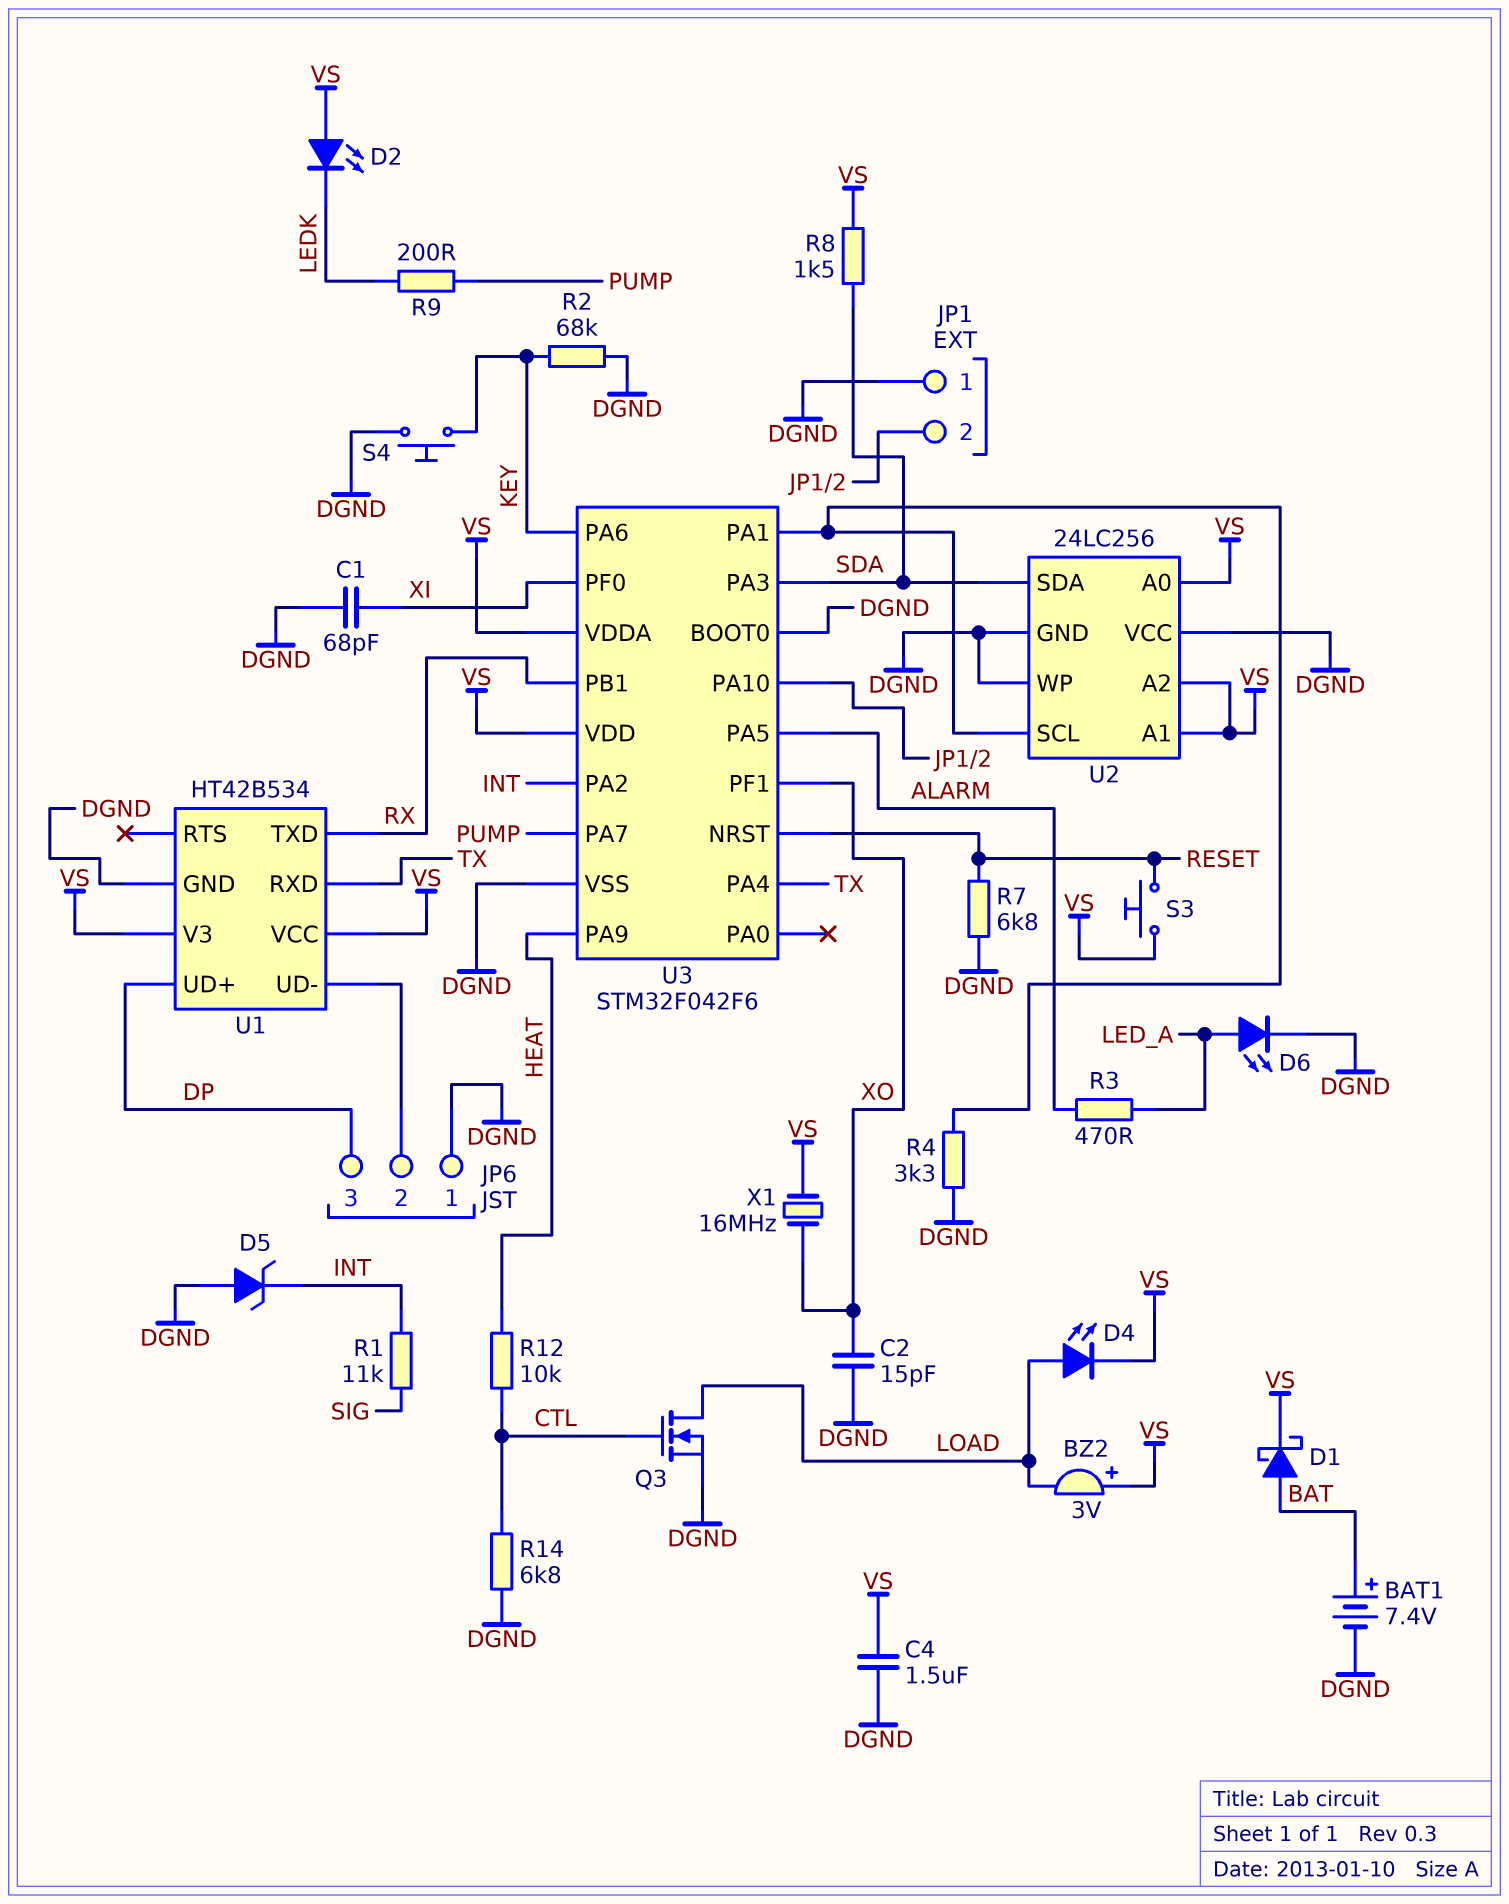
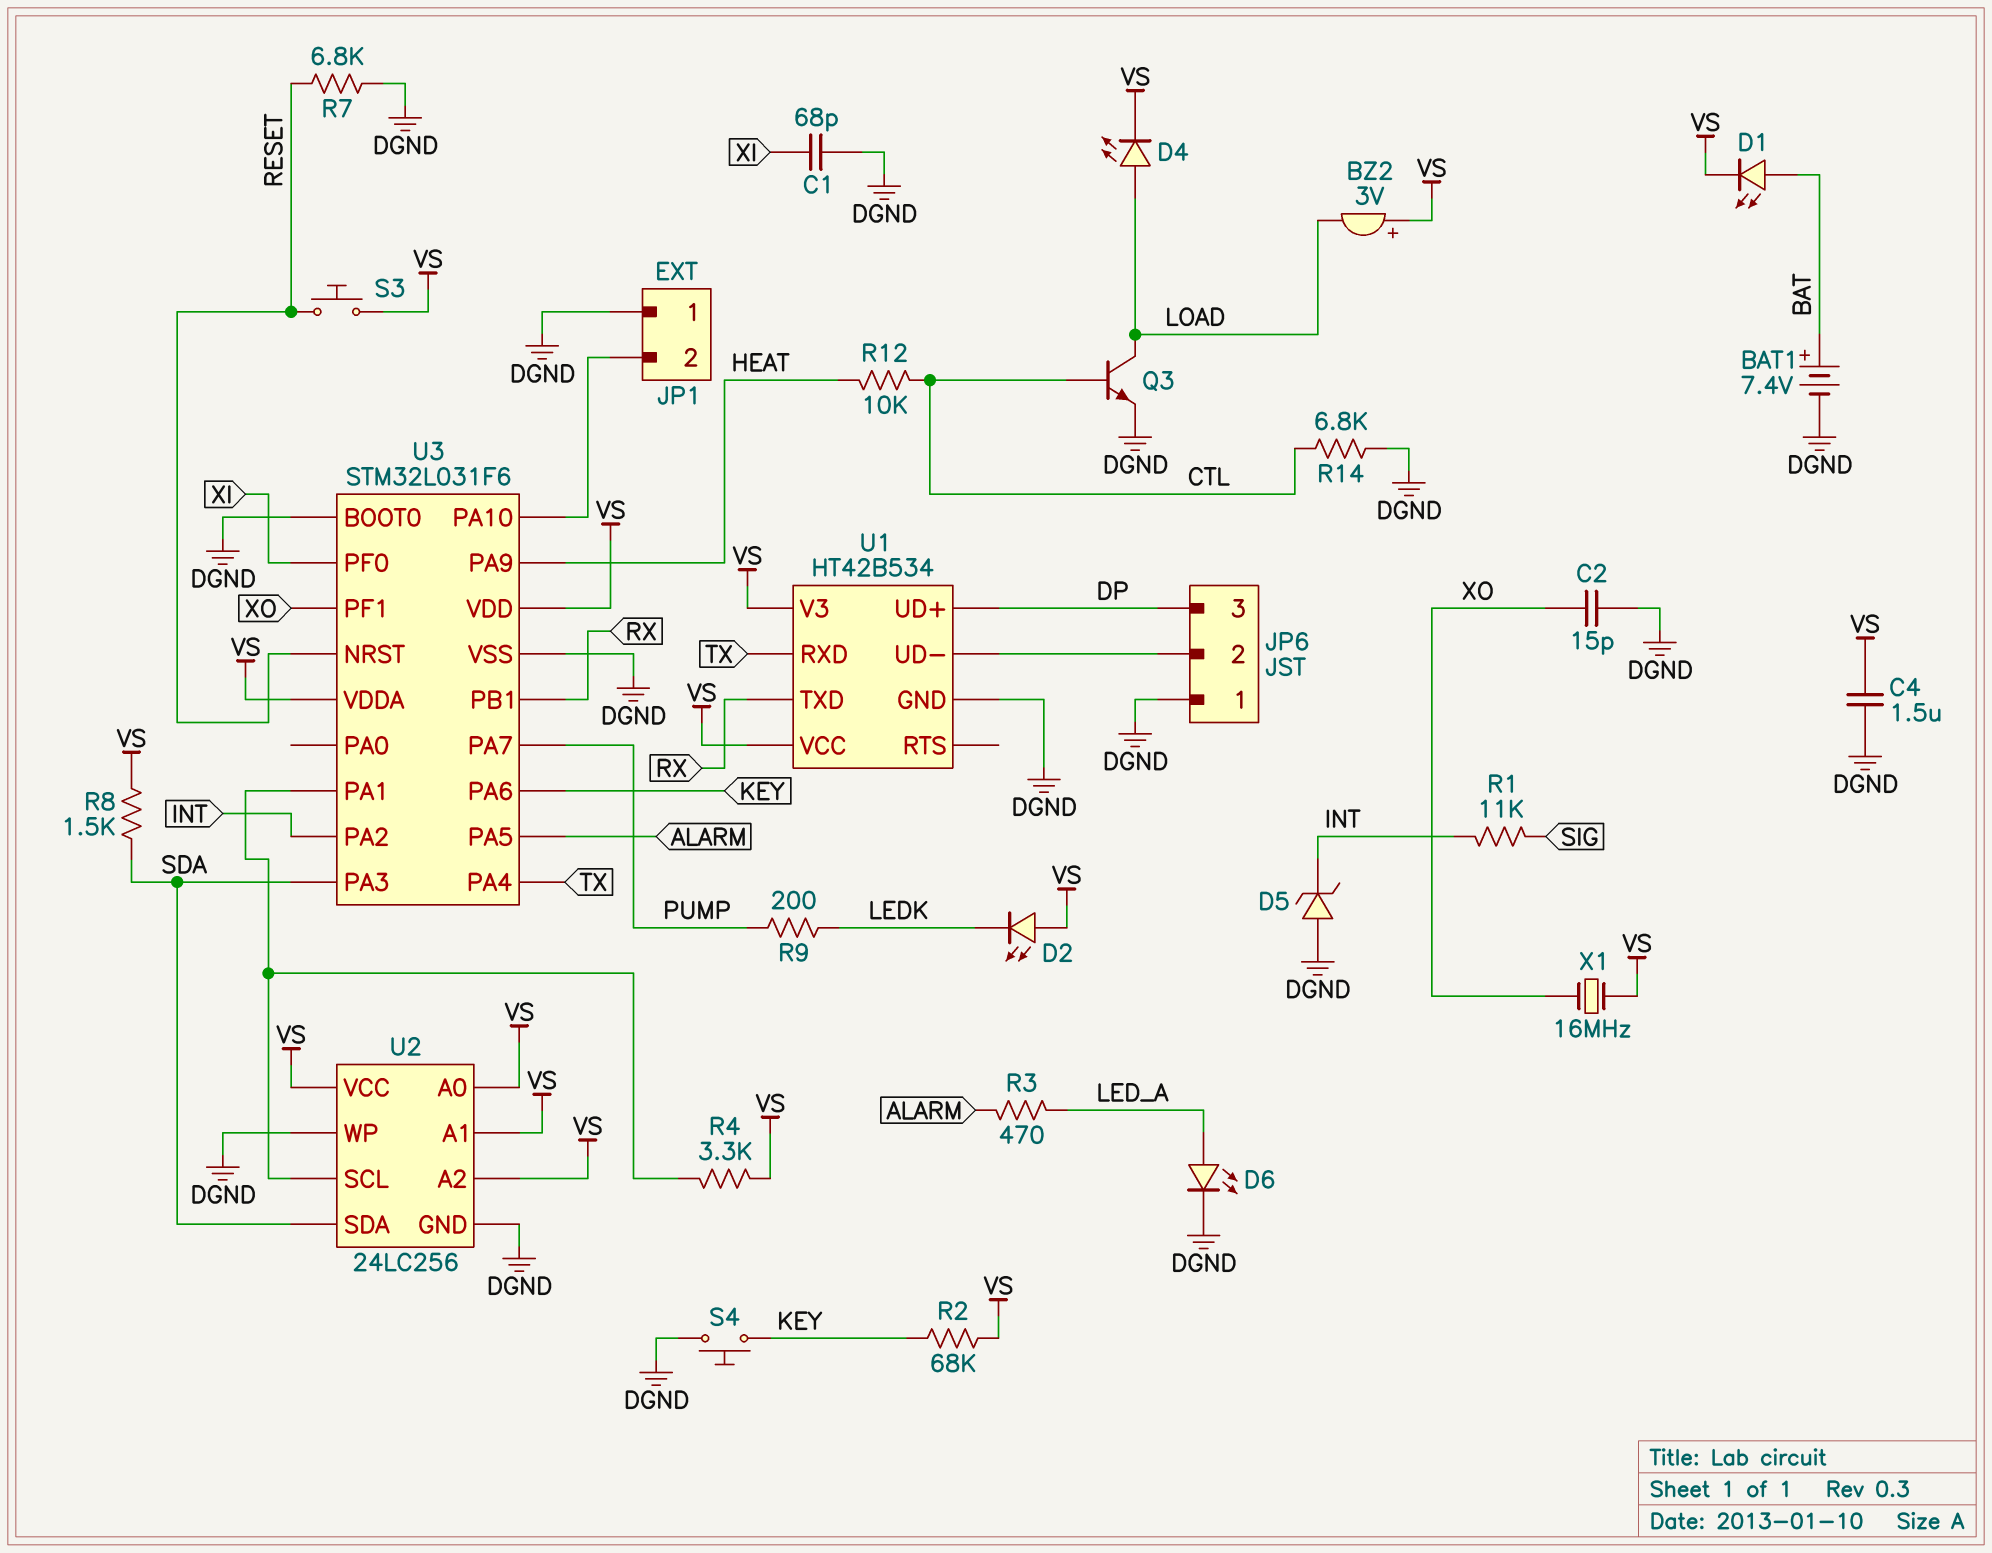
D1: schottky (A BAT, K VS) -> LED (A BAT, K VS)
Q3: NMOS (G CTL, D LOAD, S DGND) -> NPN (B CTL, C LOAD, E DGND)
R2: 68k (DGND, KEY) -> 68k (KEY, VS)
R4: 3.3k (DGND, U2/SCL) -> 3.3k (U2/SCL, VS)
U2 pin VCC: DGND -> VS
U3: STM32F042F6 -> STM32L031F6

